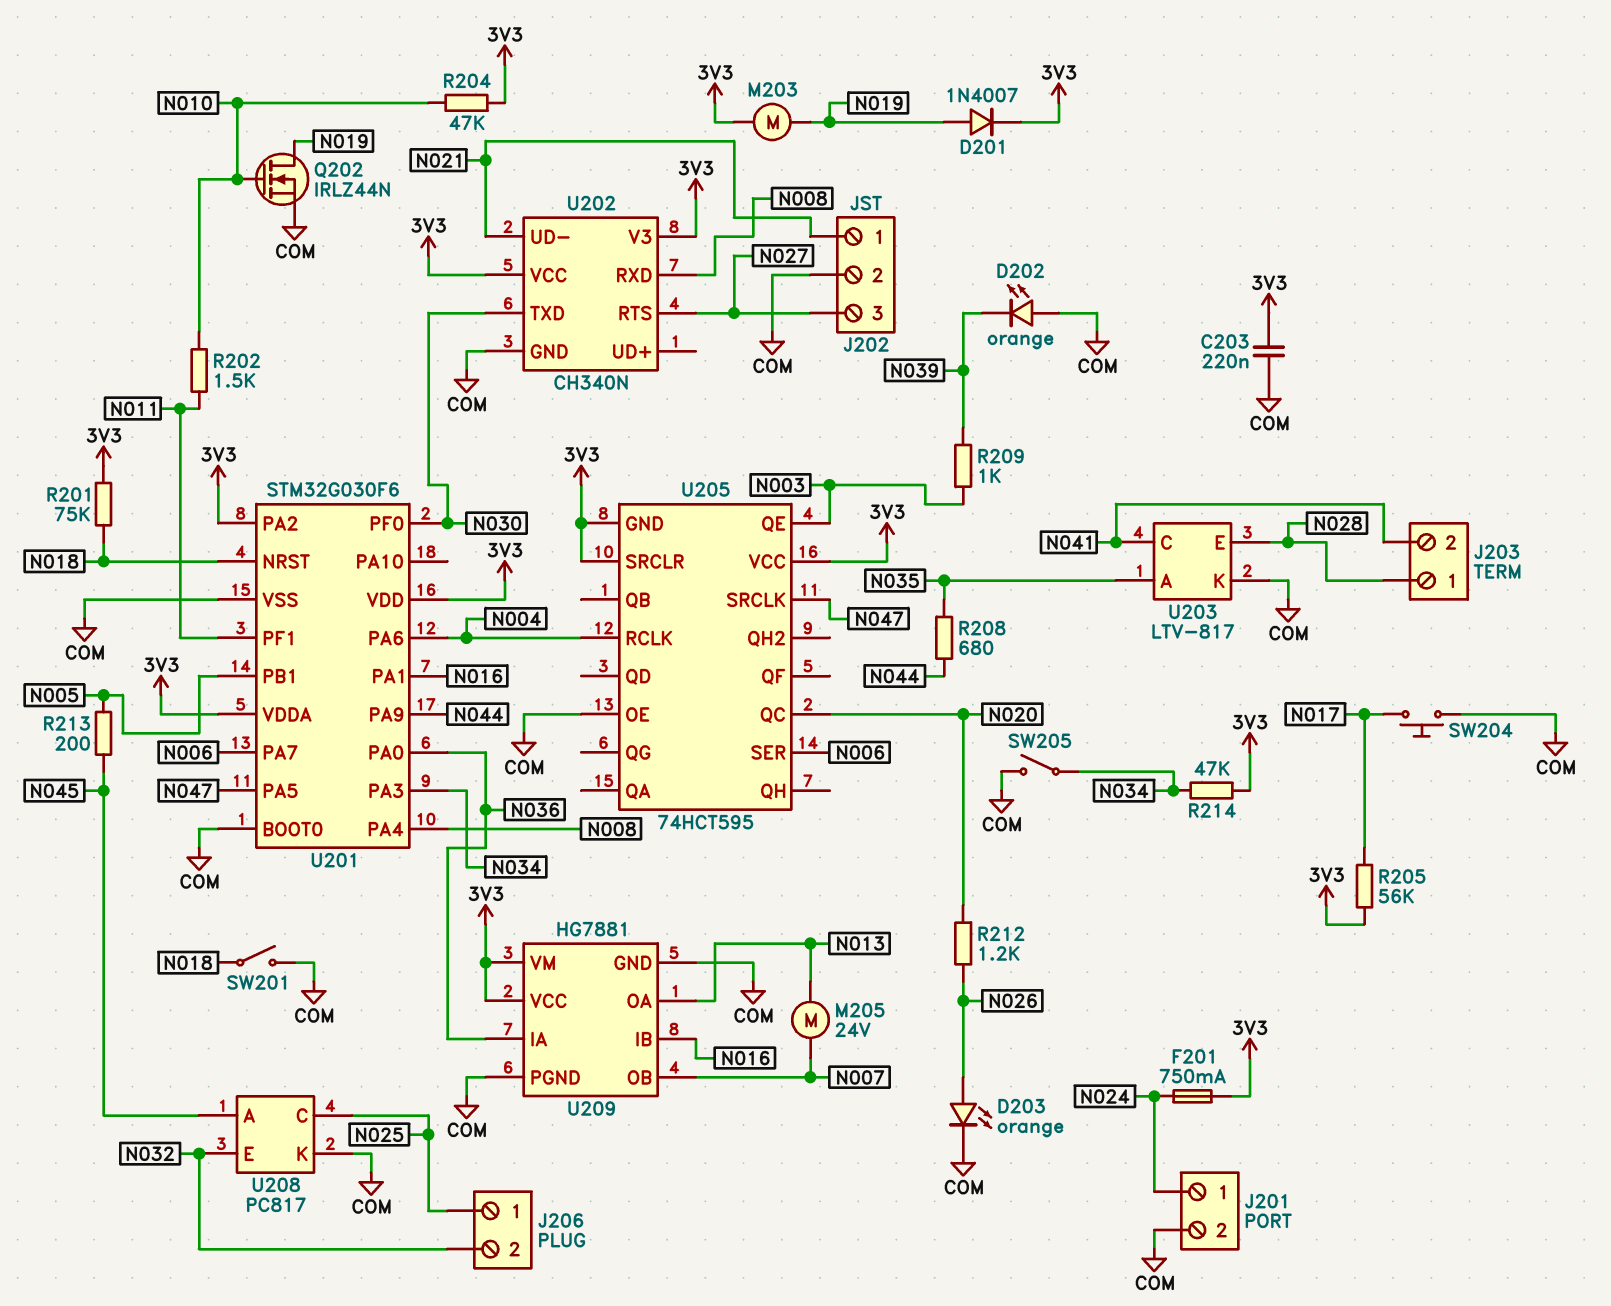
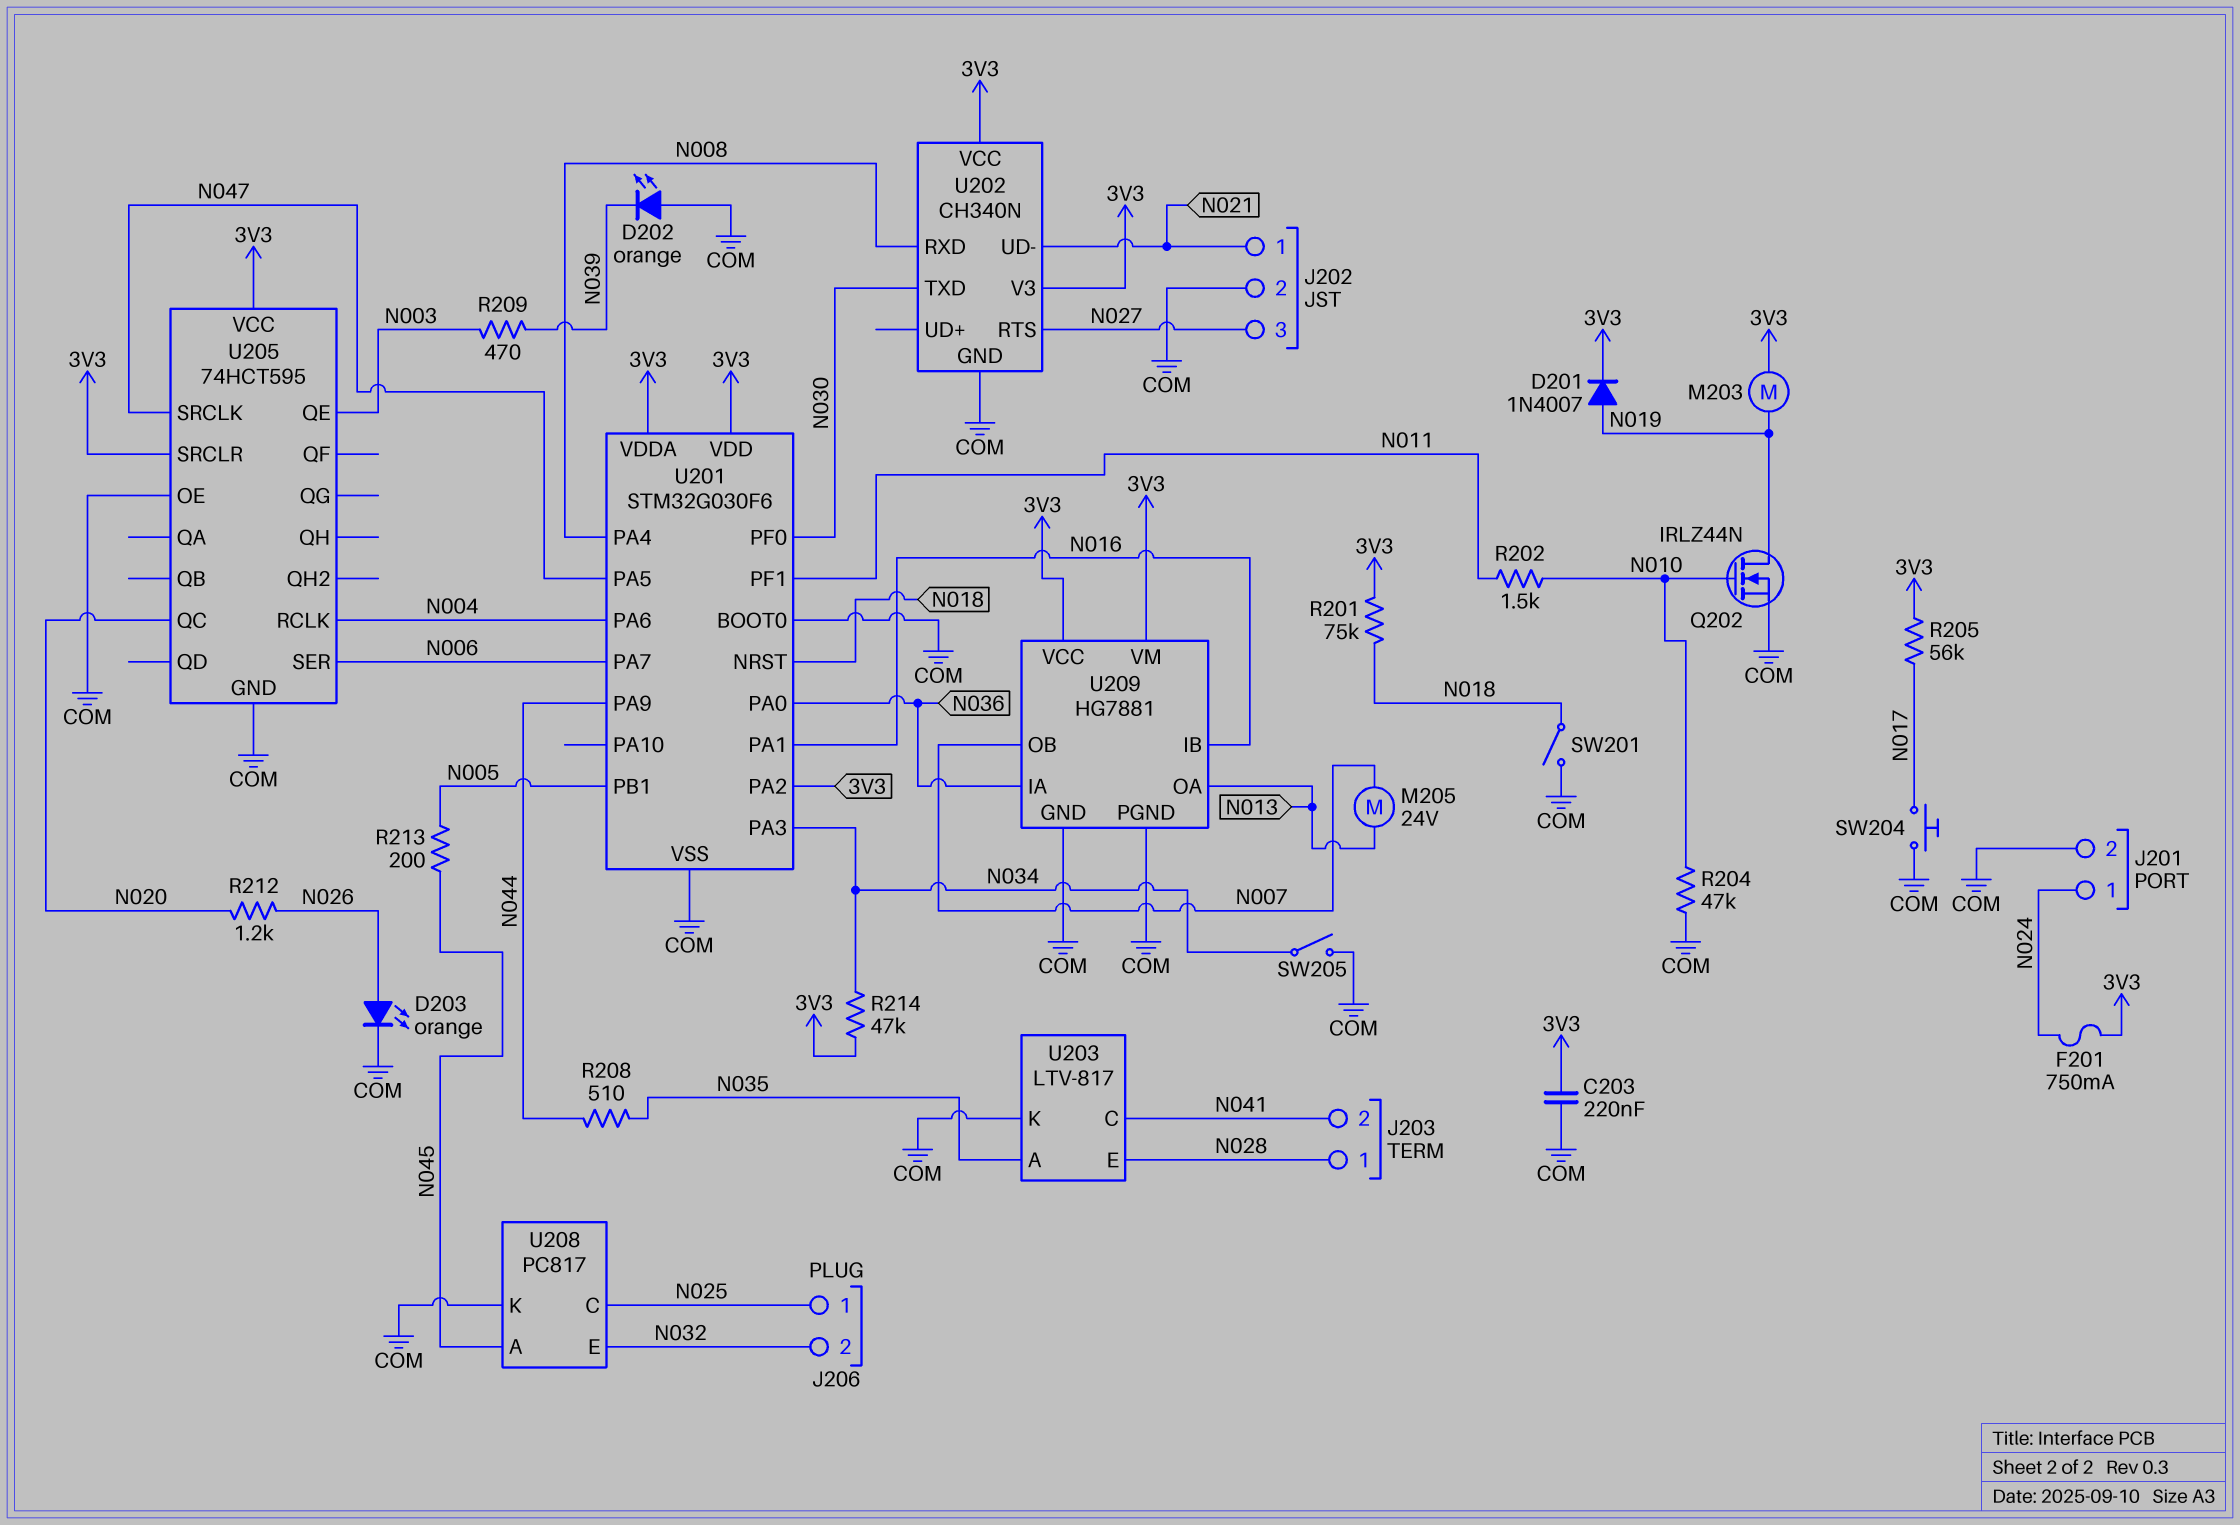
R204: 47k (3V3, N010) -> 47k (COM, N010)
R208: 680 (N035, N044) -> 510 (N035, N044)
R209: 1k (N003, N039) -> 470 (N003, N039)
U205 pin GND: 3V3 -> COM

